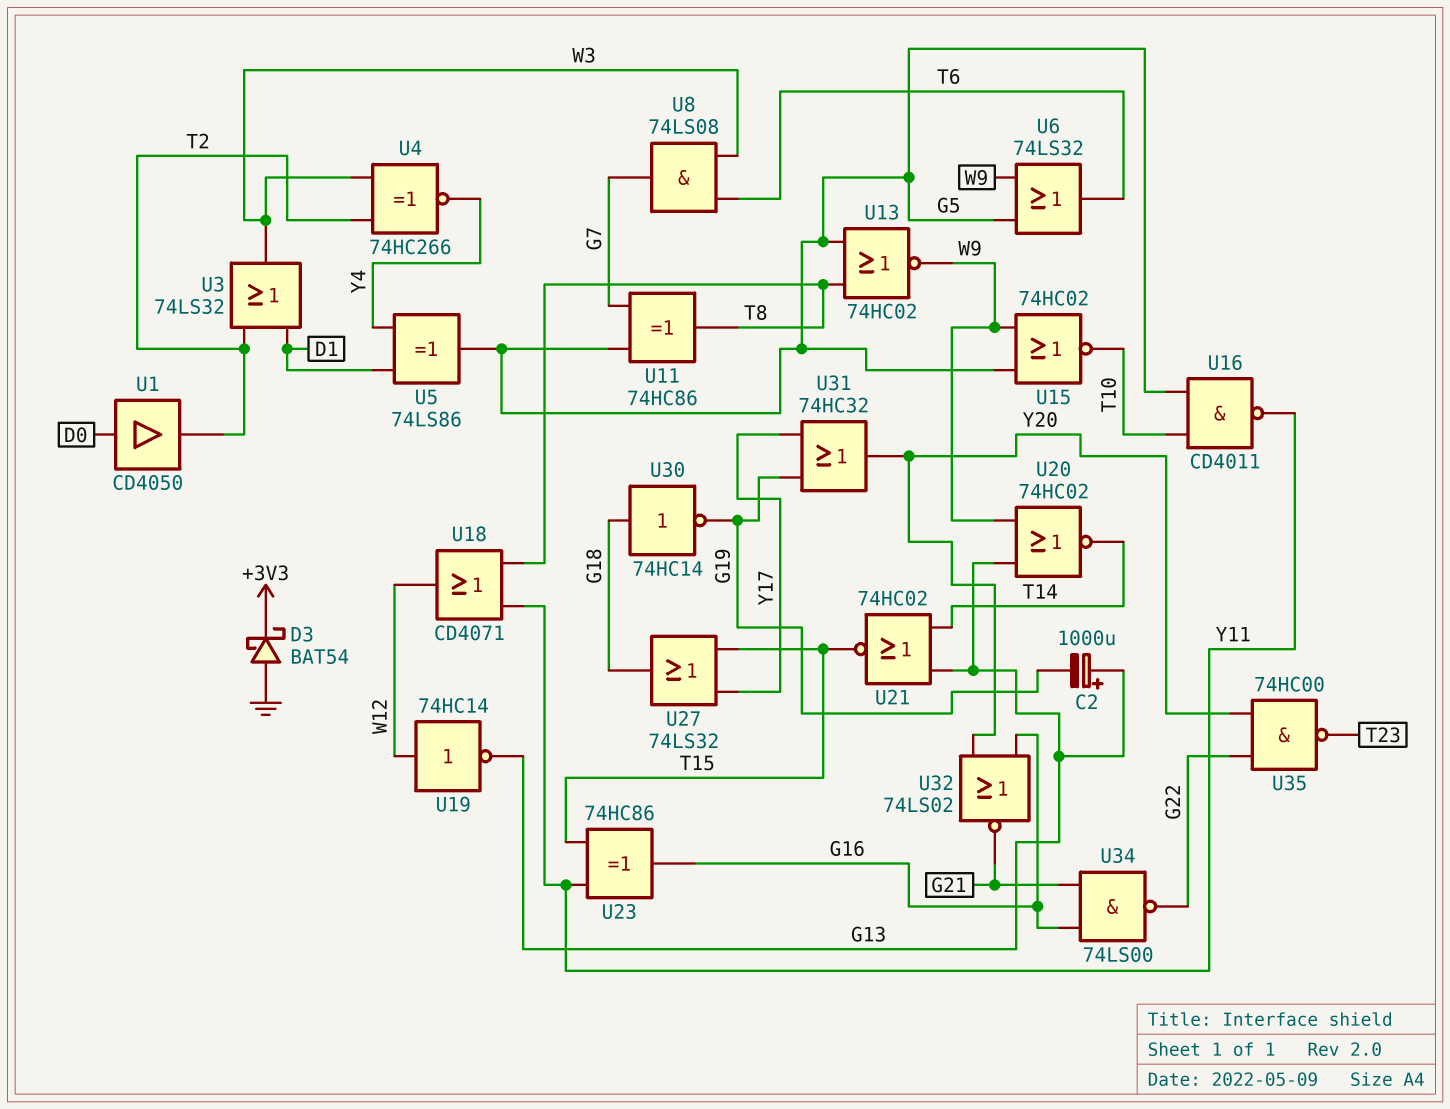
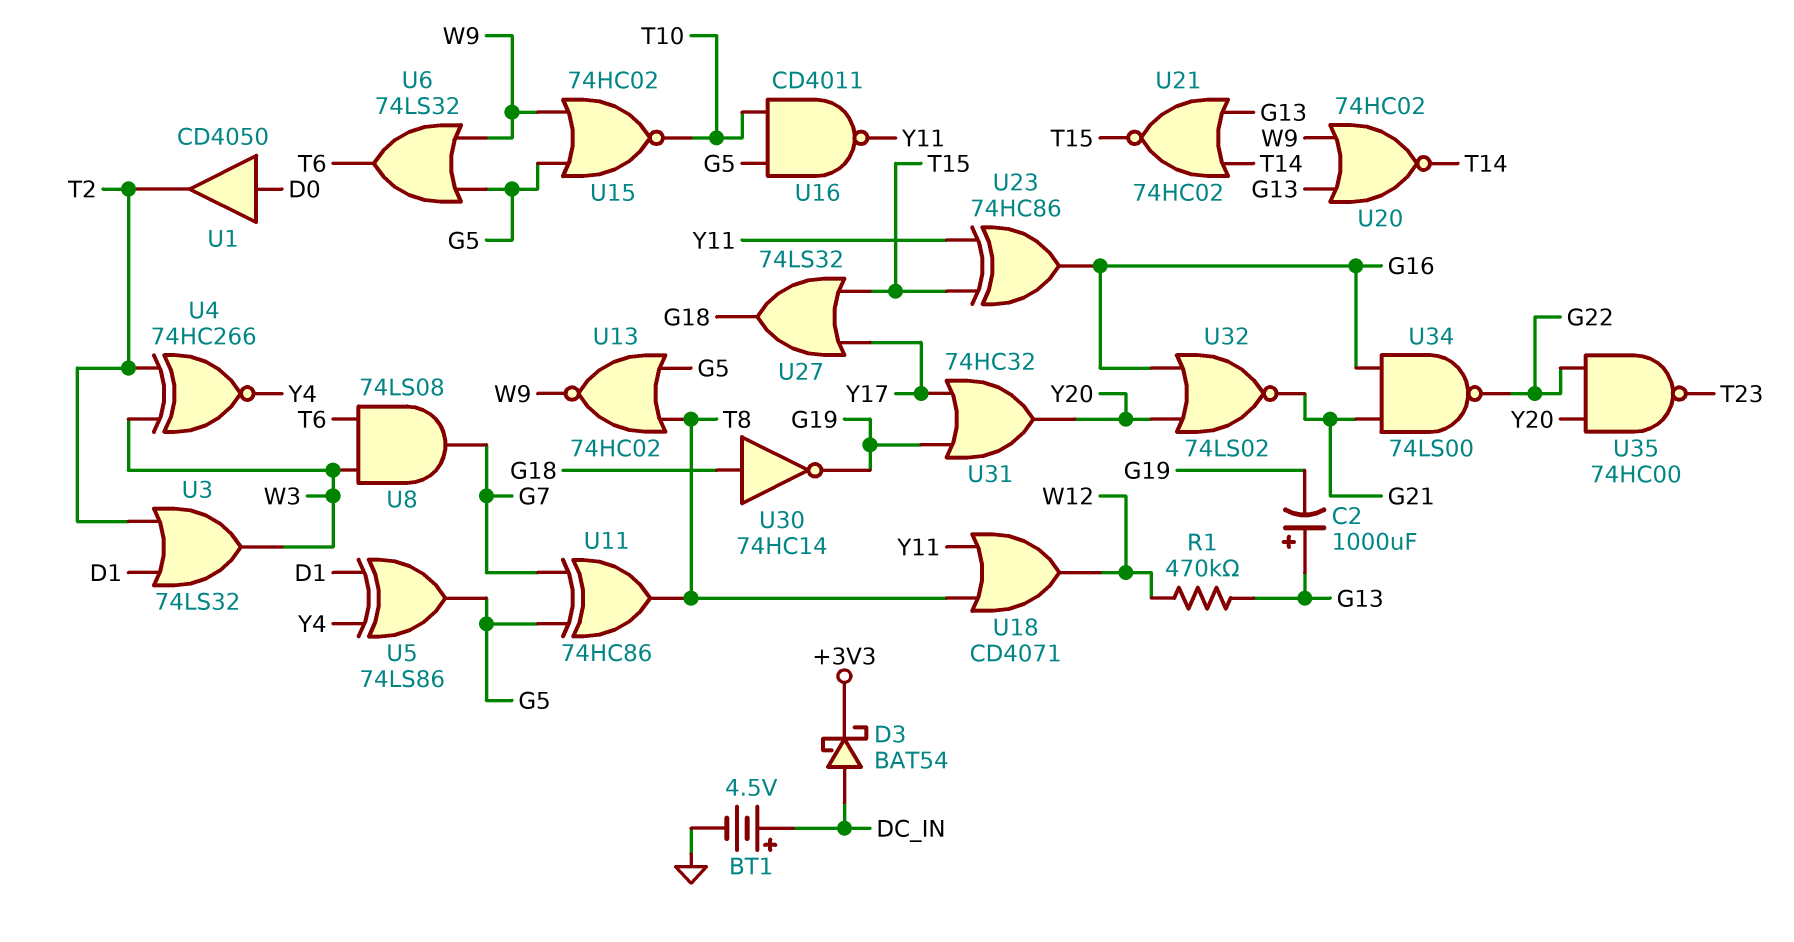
BT1: none -> 4.5V (plus DC_IN, minus GND)
D3: schottky BAT54 (A GND, K +3V3) -> schottky BAT54 (A DC_IN, K +3V3)
R1: none -> 470k (G13, W12)
U19: NOT 74HC14 (in W12, out G13) -> none

